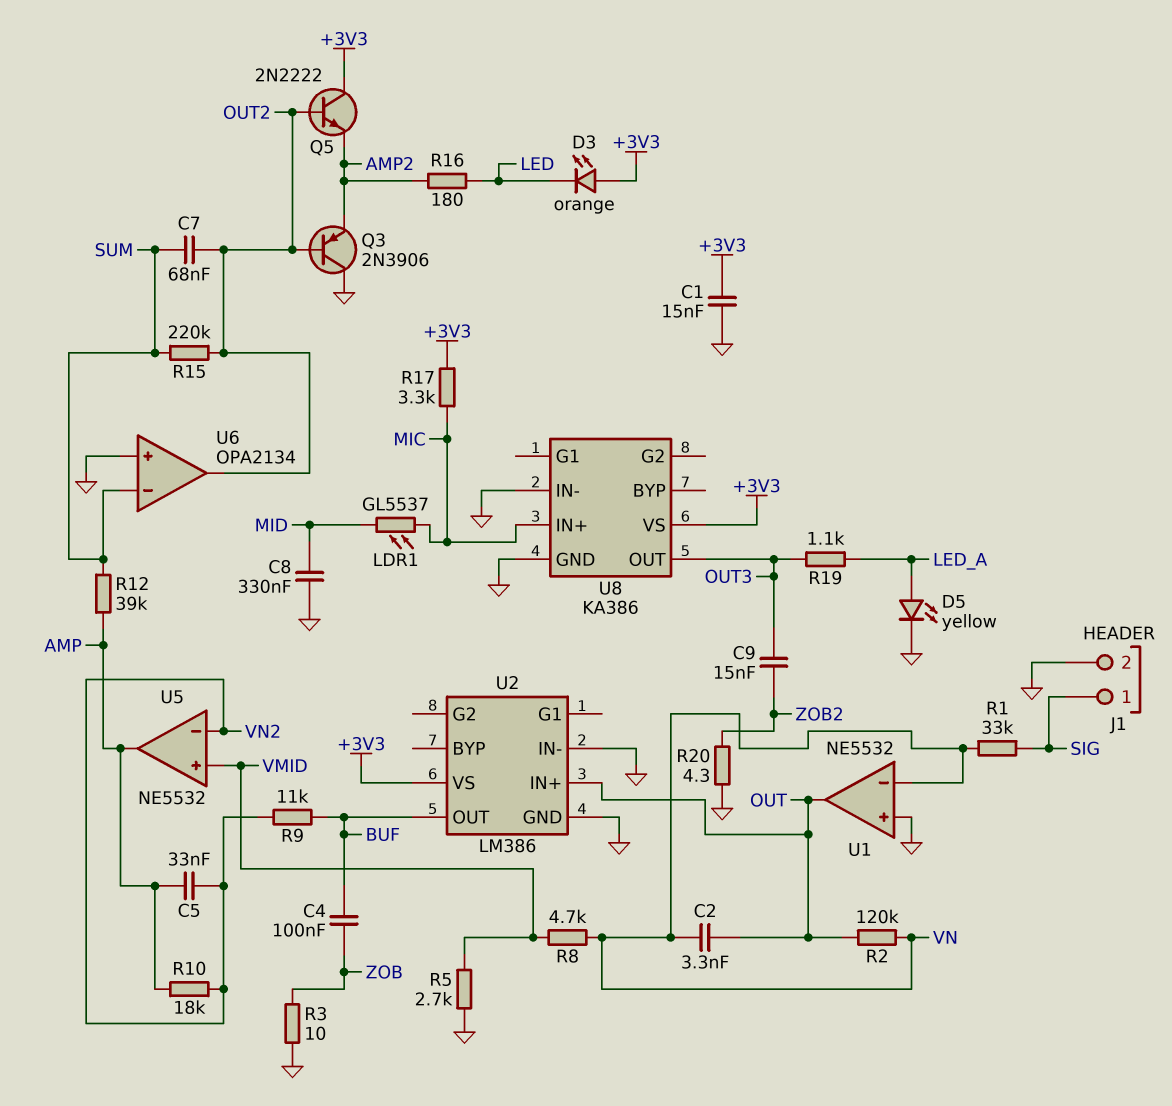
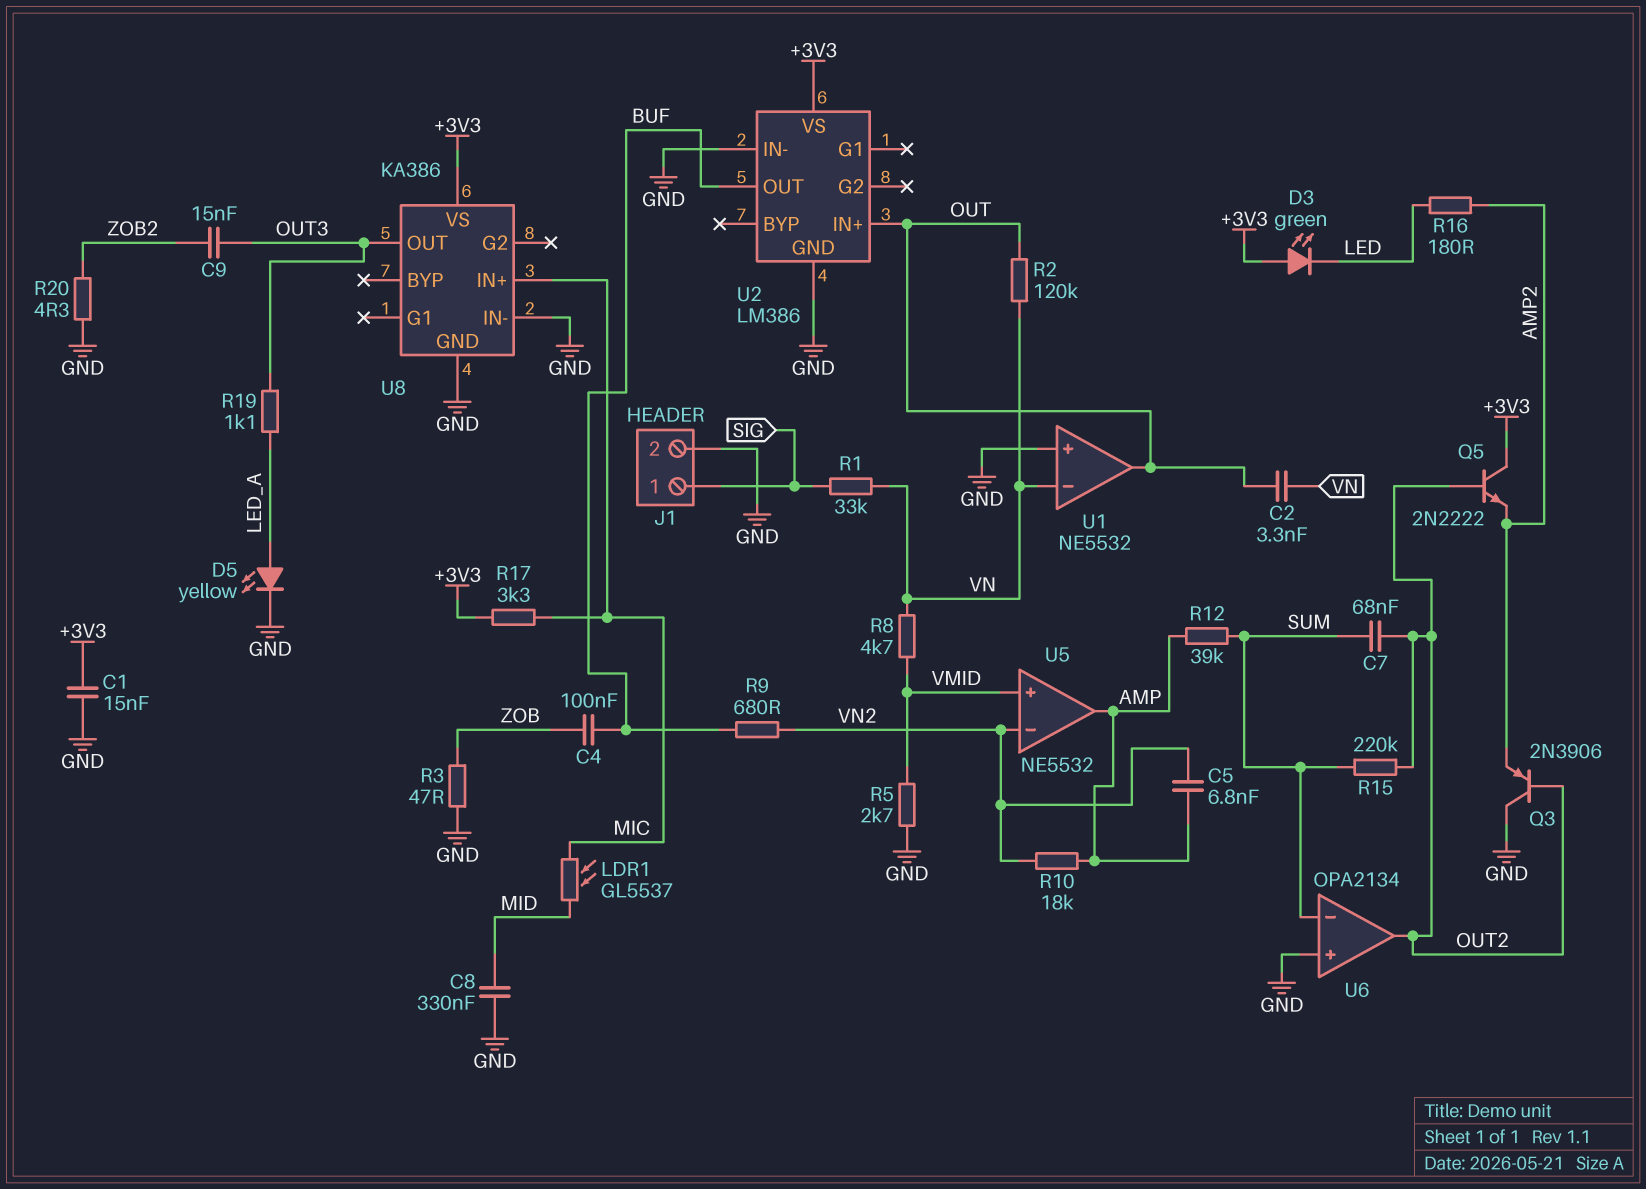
C5: 33nF (AMP, VN2) -> 6.8nF (AMP, VN2)
D3: LED orange (A +3V3, K LED) -> LED green (A +3V3, K LED)
R3: 10 (GND, ZOB) -> 47 (GND, ZOB)
R9: 11k (BUF, VN2) -> 680 (BUF, VN2)

